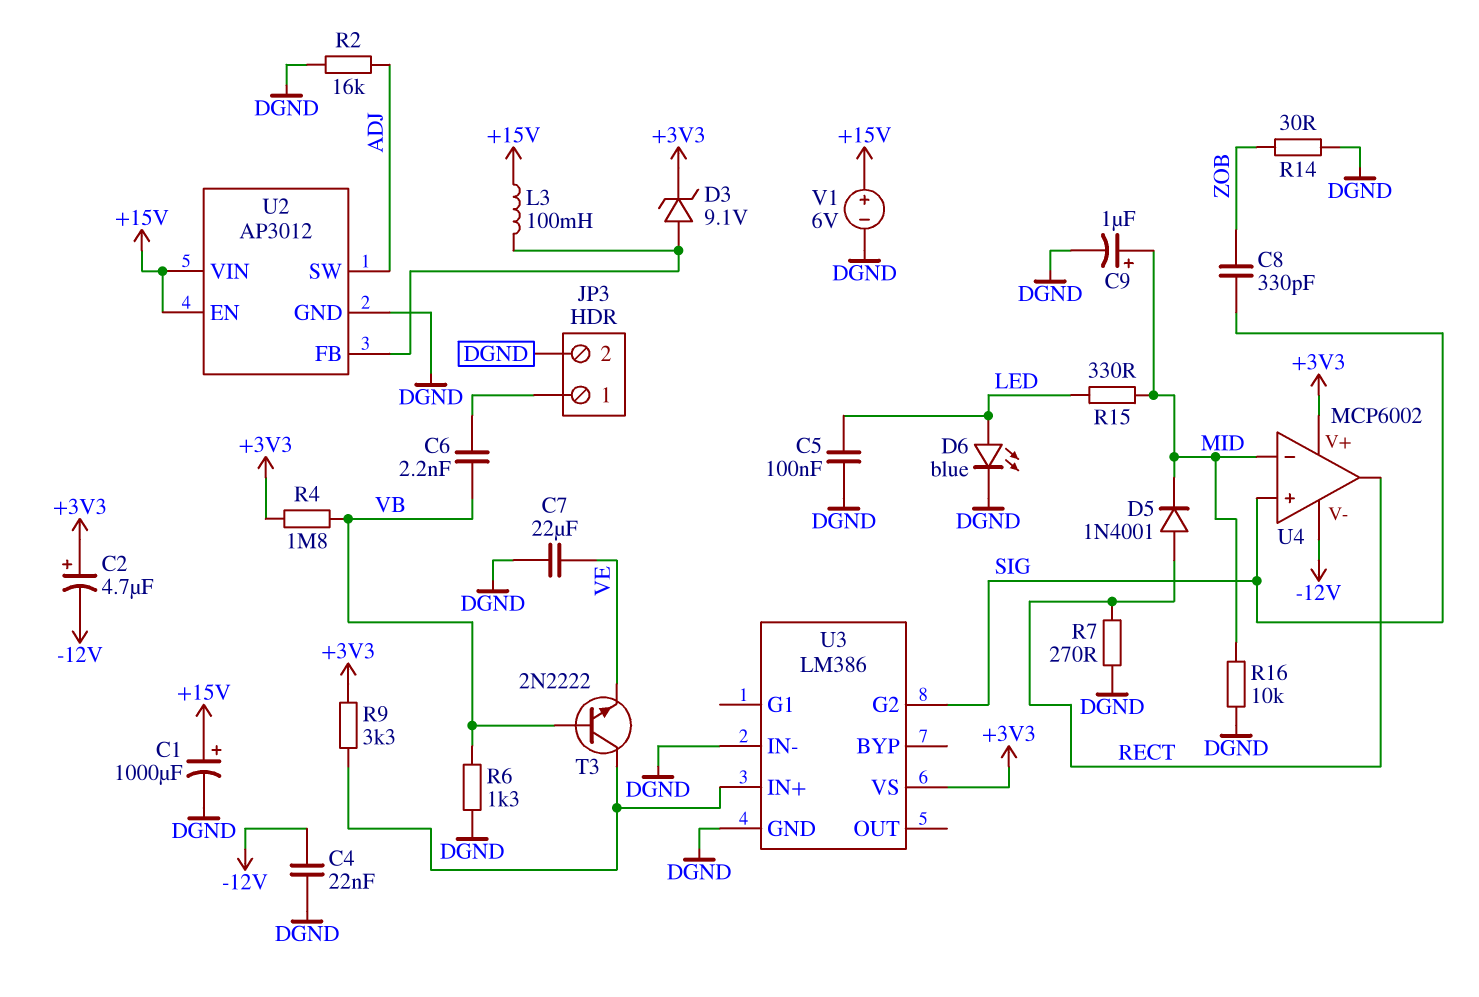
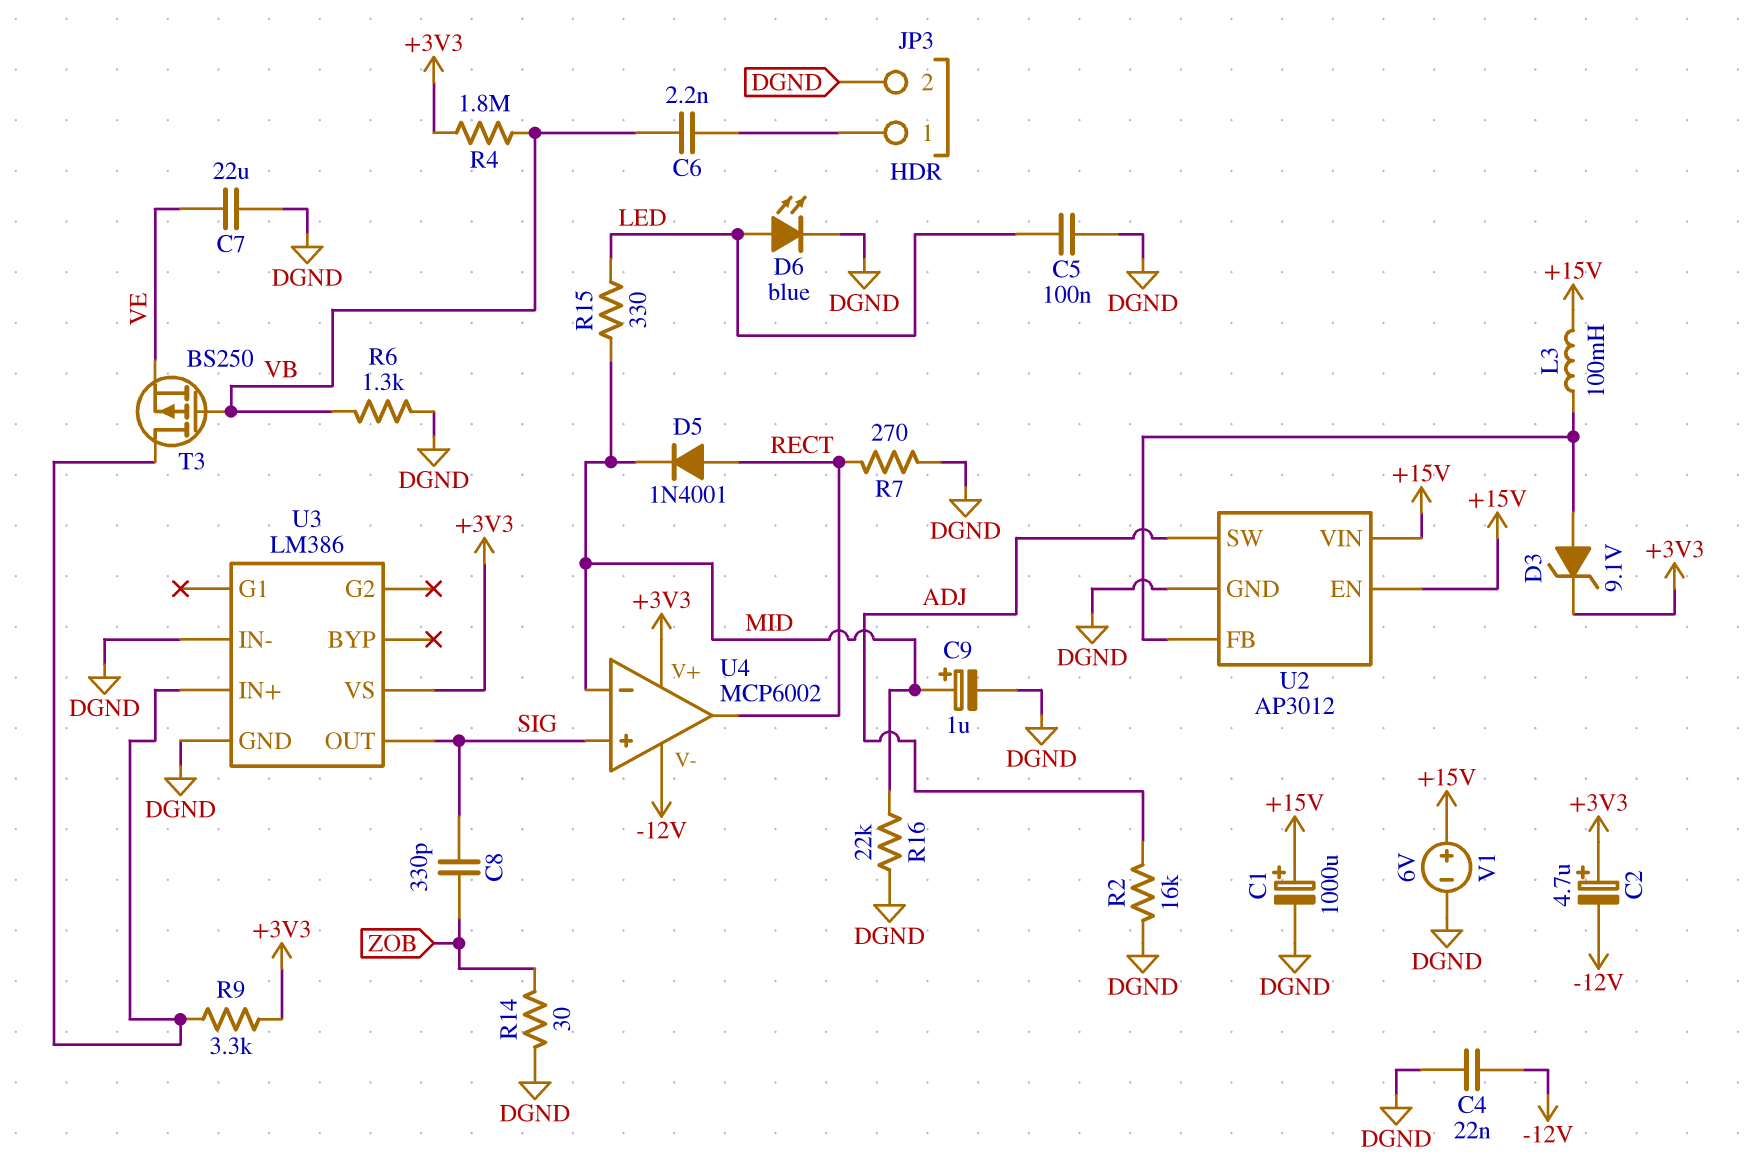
R16: 10k (DGND, MID) -> 22k (DGND, MID)
T3: NPN 2N2222 (B VB, C U3/IN+, E VE) -> PMOS BS250 (G VB, D U3/IN+, S VE)
U3 pin G2: SIG -> none
U3 pin OUT: none -> SIG

